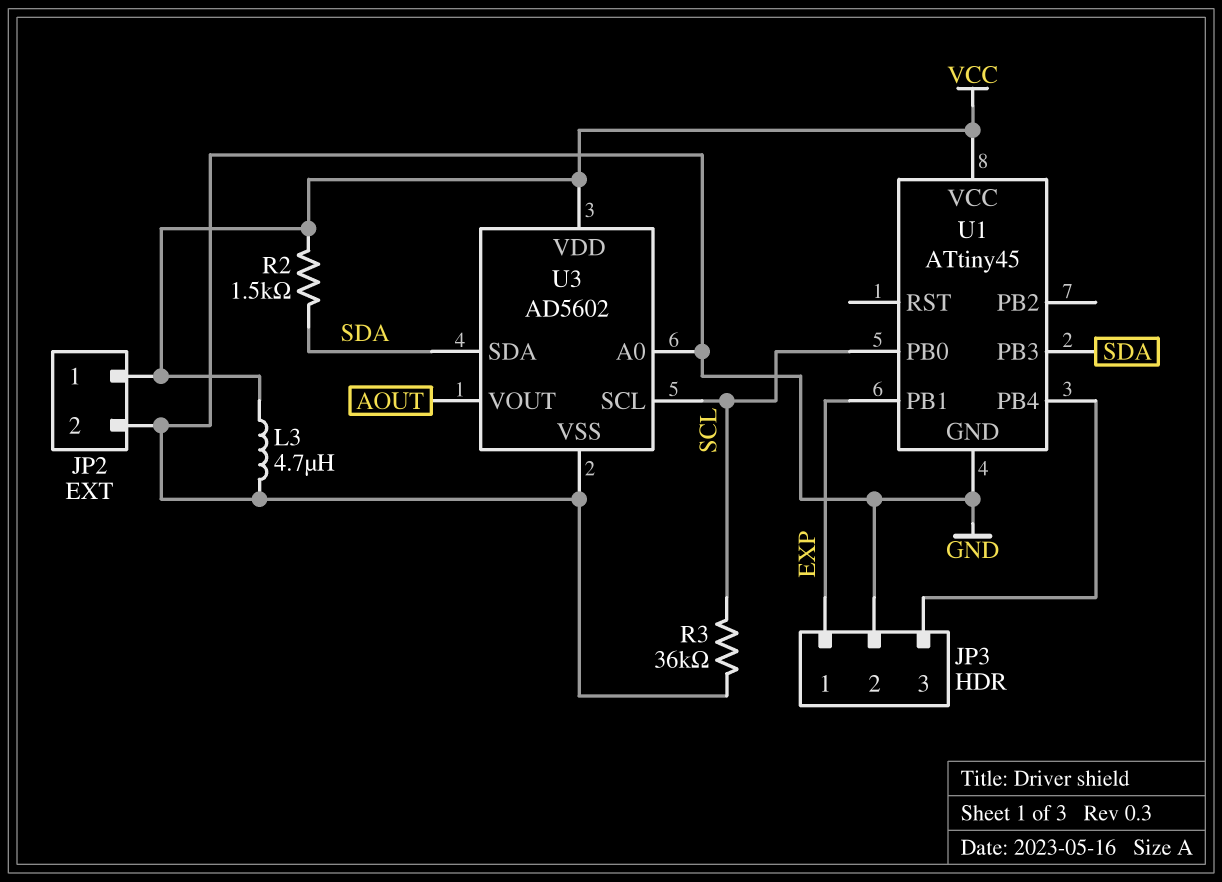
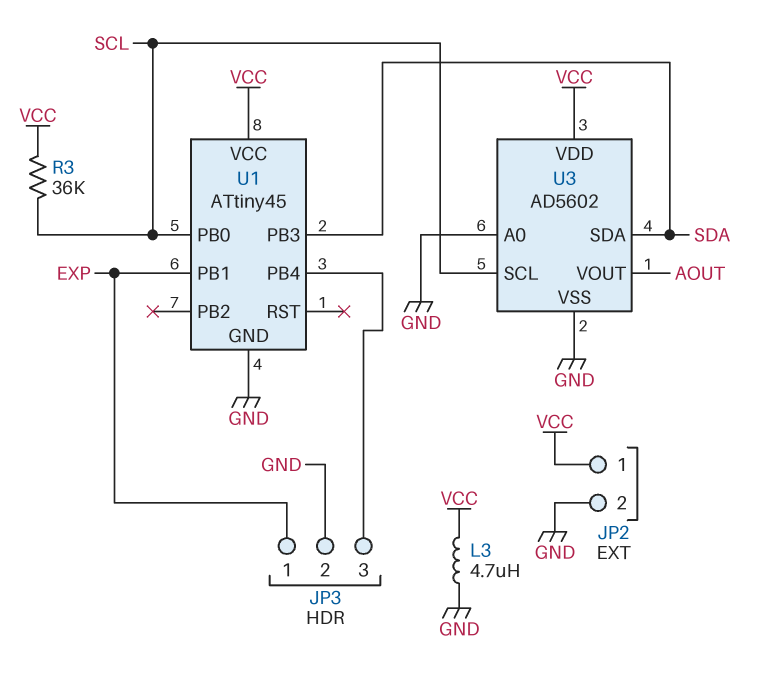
R2: 1.5k (SDA, VCC) -> none
R3: 36k (GND, SCL) -> 36k (SCL, VCC)

